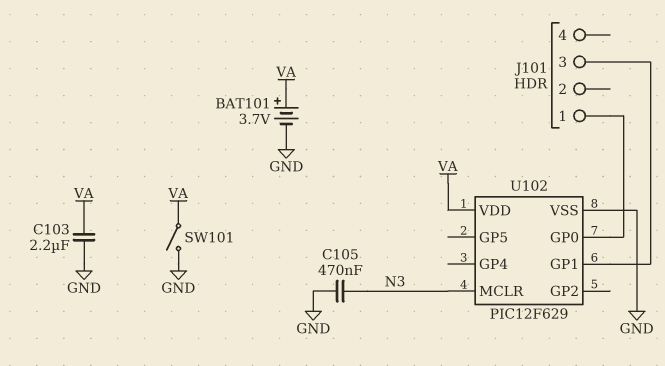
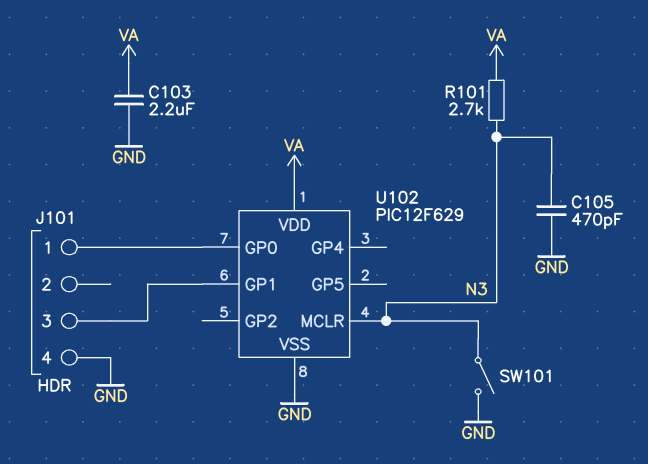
BAT101: 3.7V (plus VA, minus GND) -> none
C105: 470nF (GND, N3) -> 470pF (GND, N3)
J101 pin 4: none -> GND
R101: none -> 2.7k (N3, VA)
SW101: switch (GND, VA) -> switch (GND, N3)

